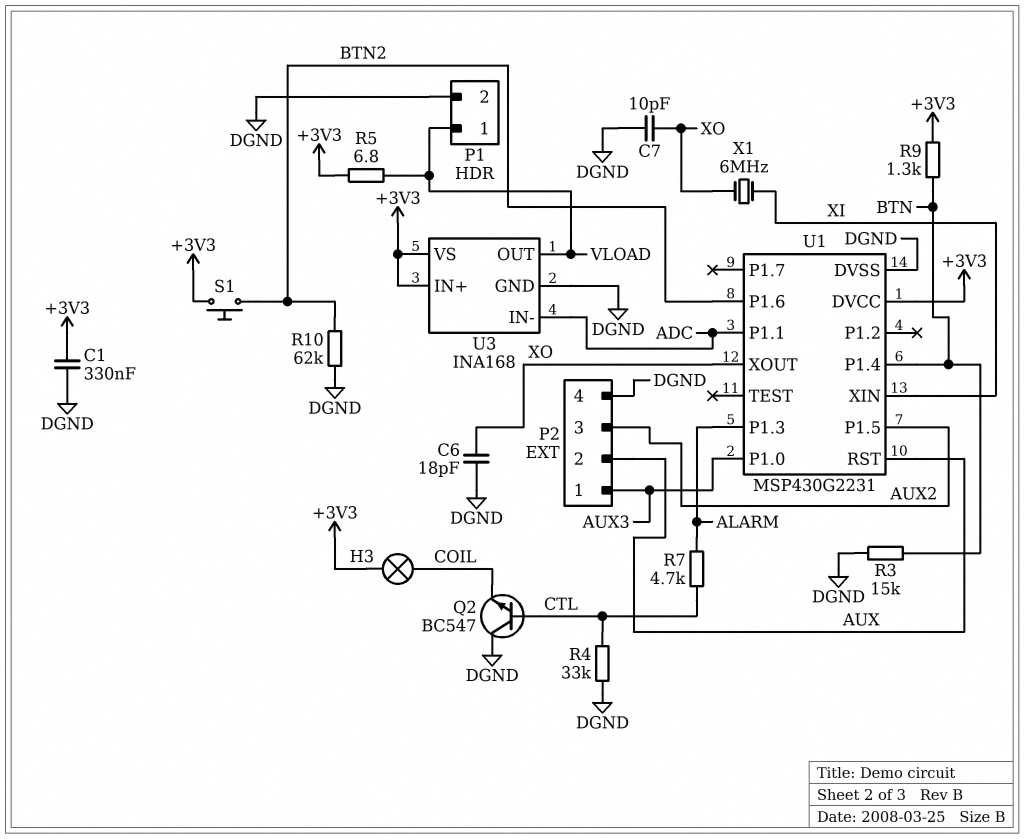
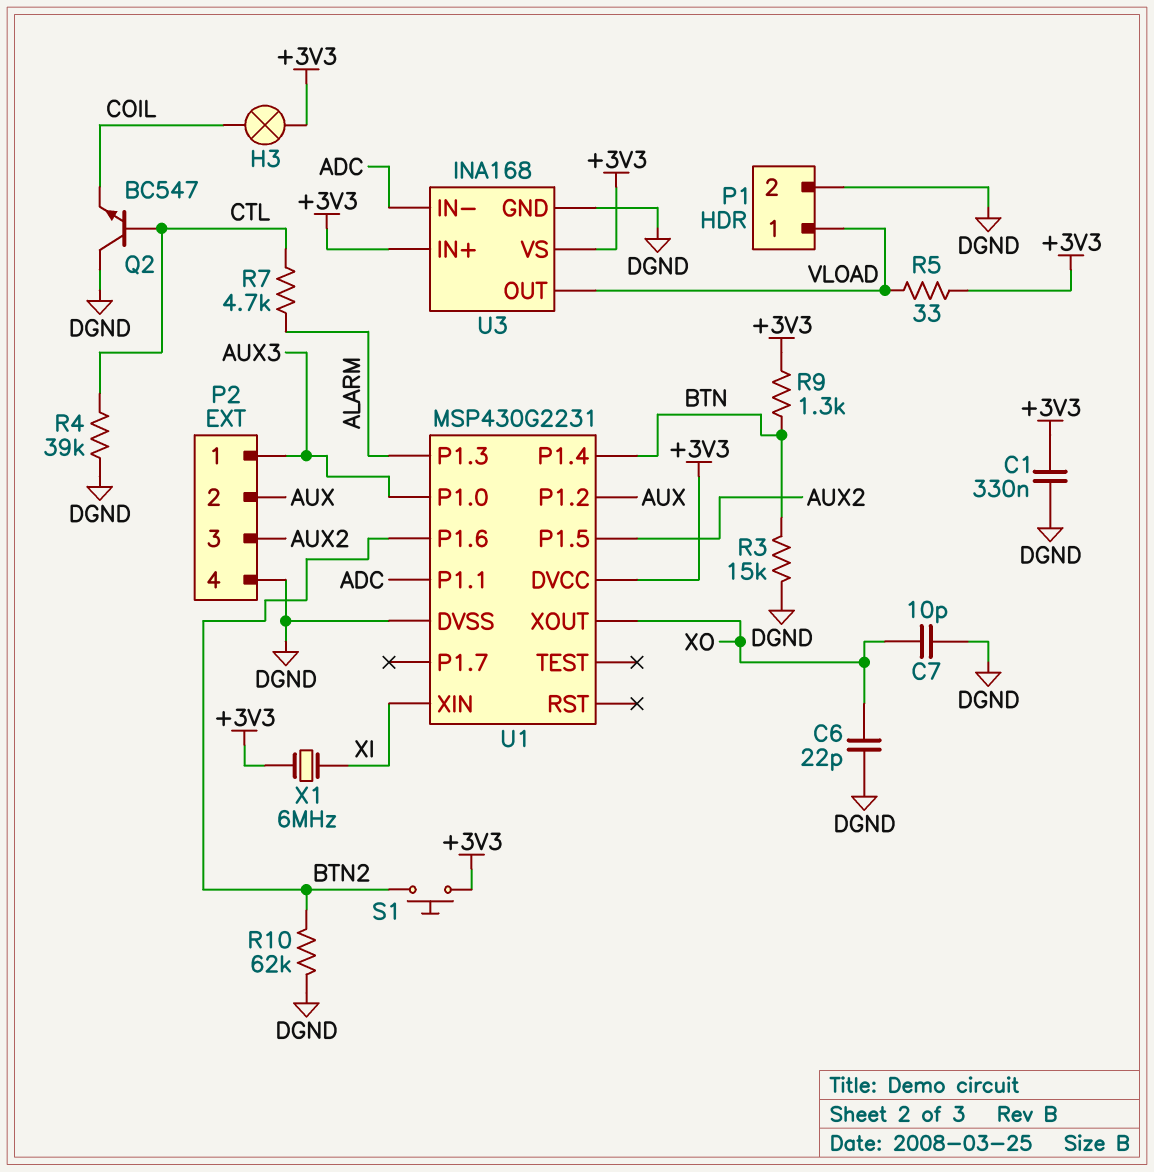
C6: 18pF (DGND, XO) -> 22pF (DGND, XO)
R4: 33k (CTL, DGND) -> 39k (CTL, DGND)
R5: 6.8 (+3V3, VLOAD) -> 33 (+3V3, VLOAD)
U1 pin P1.2: none -> AUX
U1 pin RST: AUX -> none
X1: 6MHz (XI, XO) -> 6MHz (+3V3, XI)

